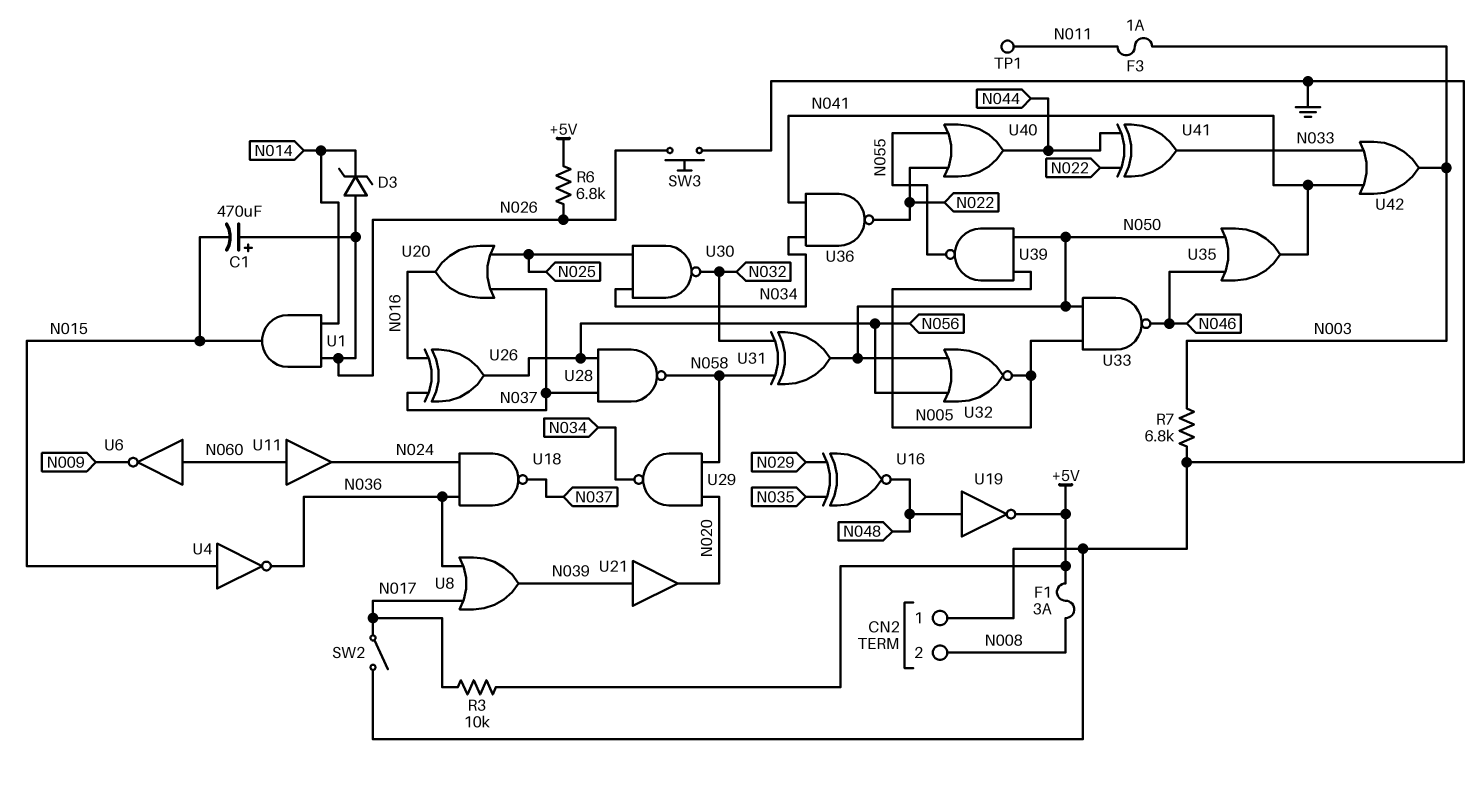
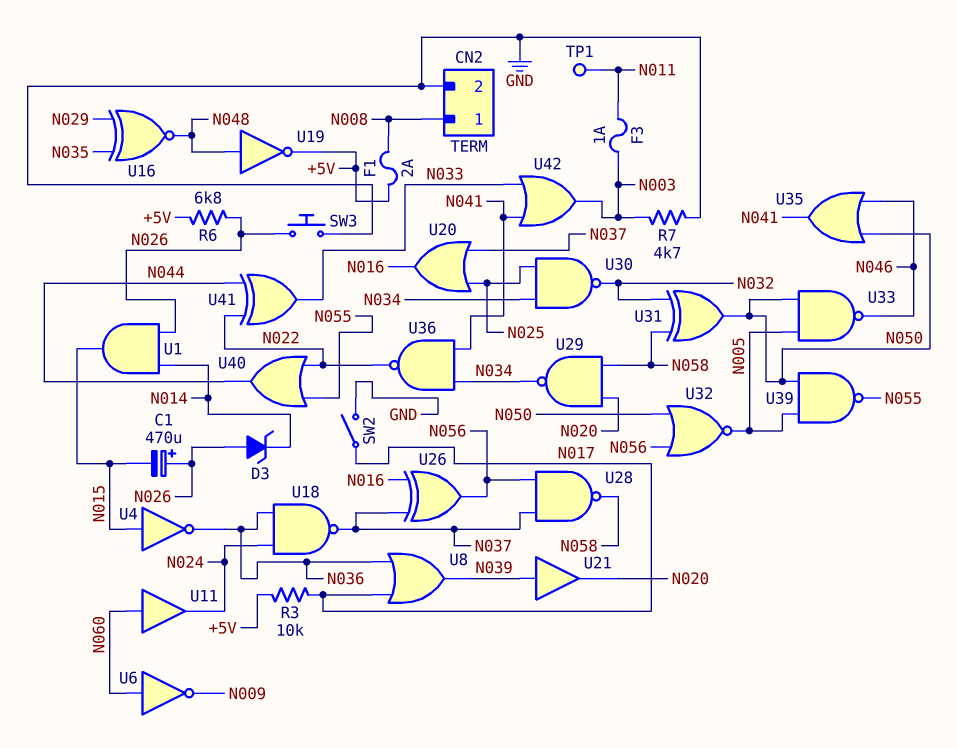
CN2 pin 1: GND -> N008
CN2 pin 2: N008 -> GND
F1: 3A (+5V, N008) -> 2A (+5V, N008)
R7: 6.8k (GND, N003) -> 4.7k (GND, N003)

